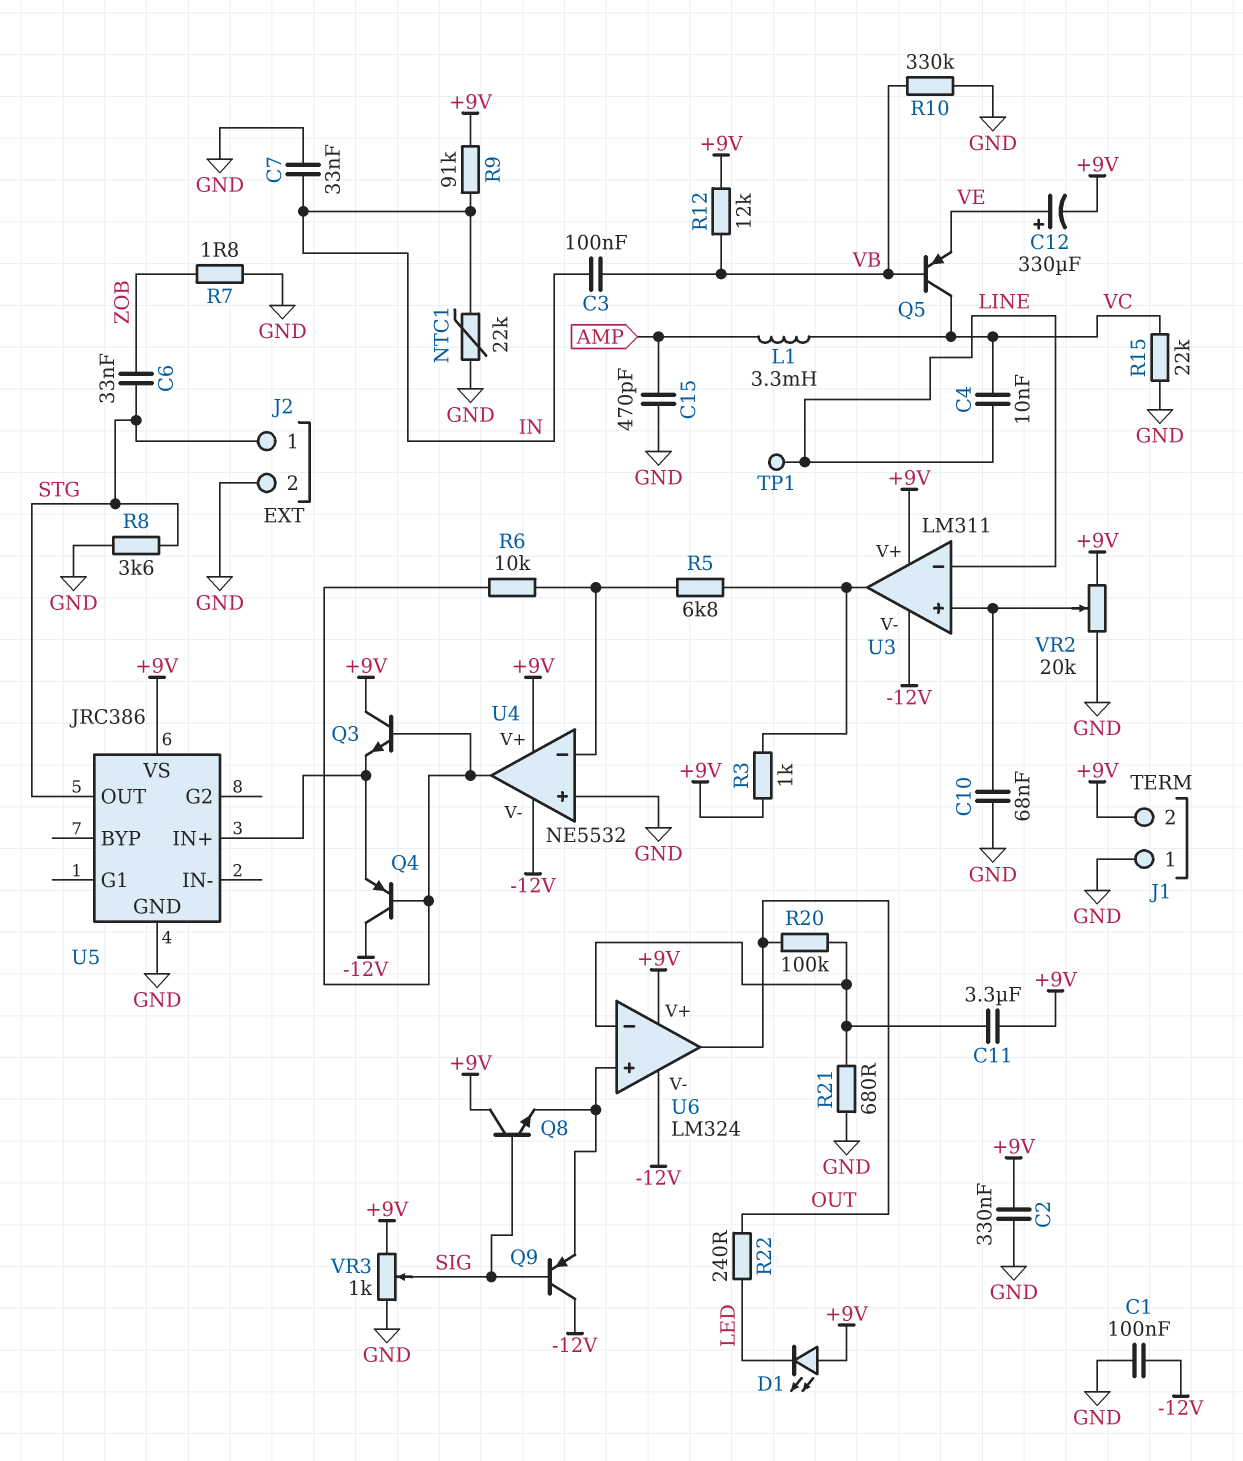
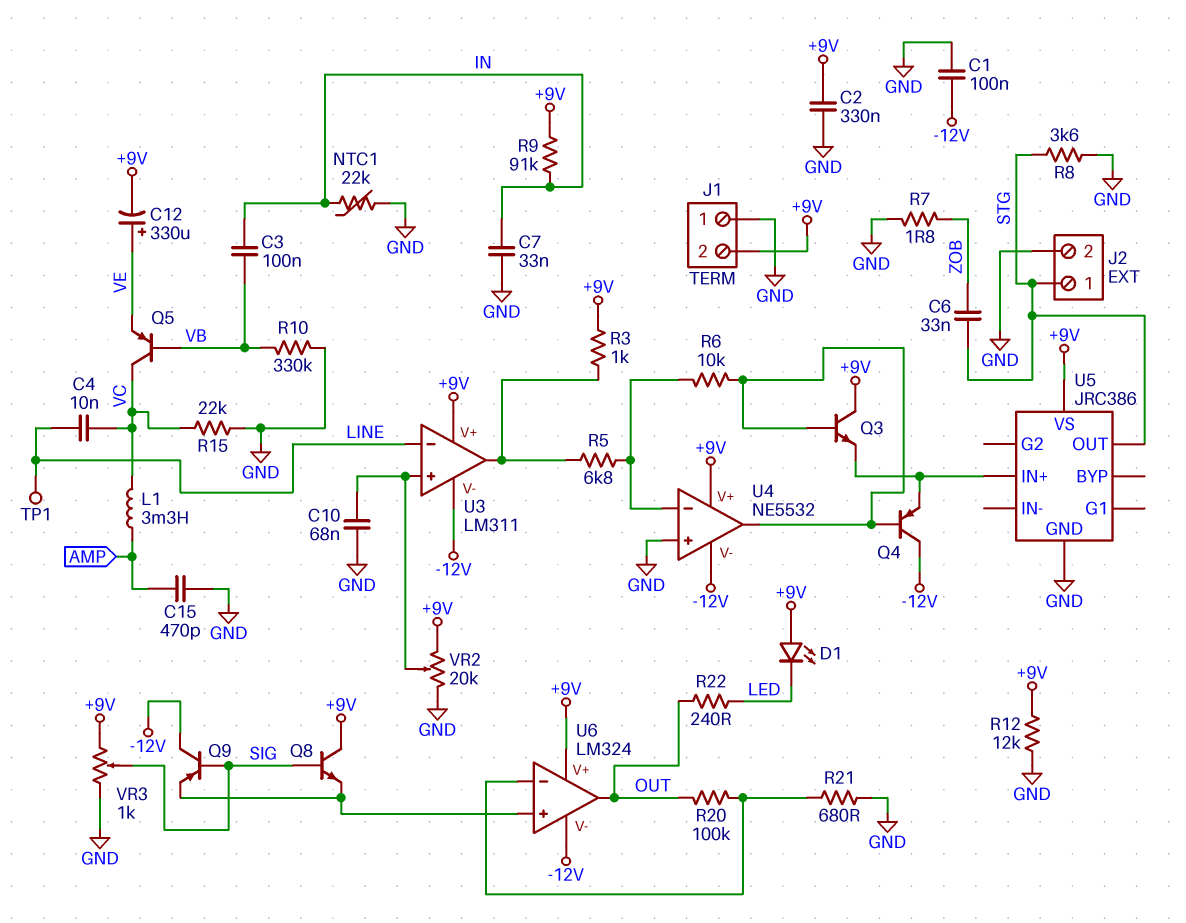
C11: 3.3uF (+9V, U6/in-) -> none
R12: 12k (+9V, VB) -> 12k (+9V, GND)

